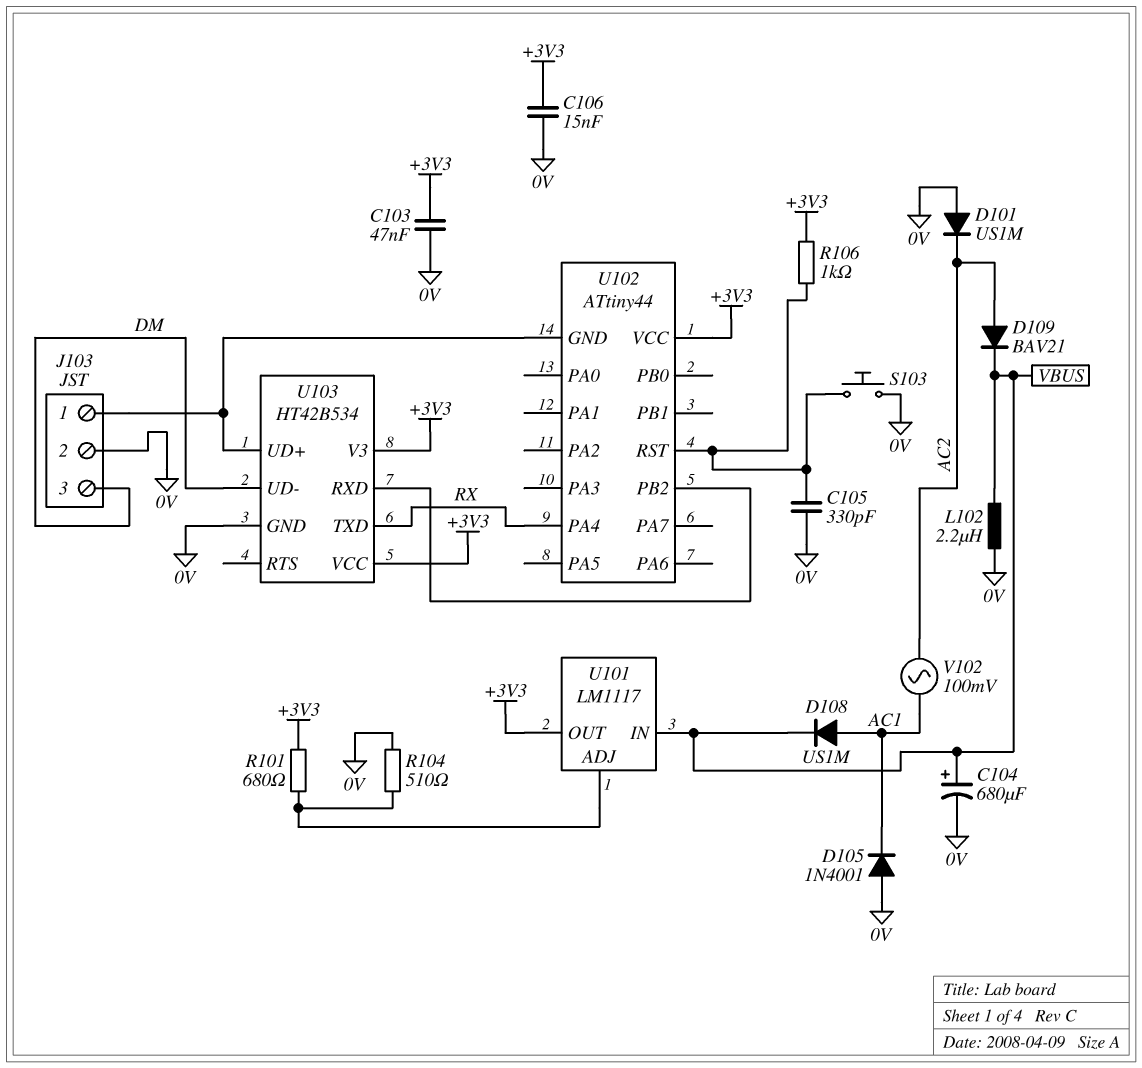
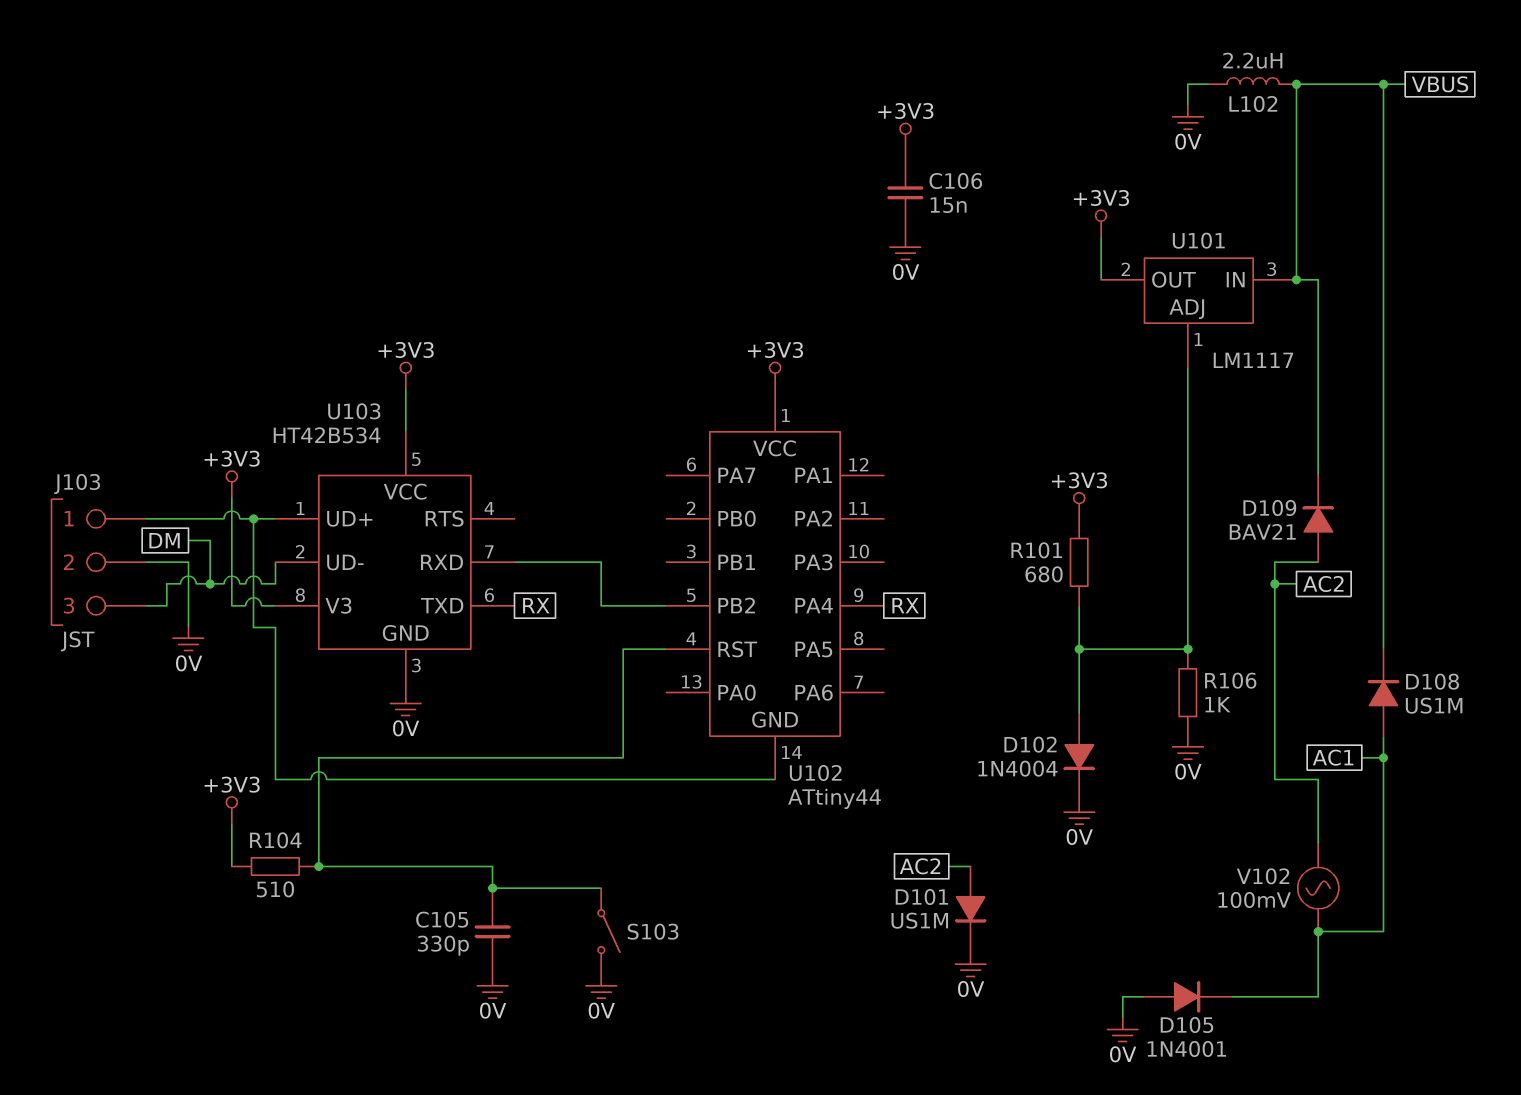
C103: 47nF (+3V3, 0V) -> none
C104: 680uF (plus VBUS, minus 0V) -> none
D101: diode US1M (A 0V, K AC2) -> diode US1M (A AC2, K 0V)
D102: none -> diode 1N4004 (A U101/ADJ, K 0V)
R104: 510 (0V, U101/ADJ) -> 510 (+3V3, U102/RST)
R106: 1k (+3V3, U102/RST) -> 1k (0V, U101/ADJ)
S103: button (0V, U102/RST) -> switch (0V, U102/RST)

